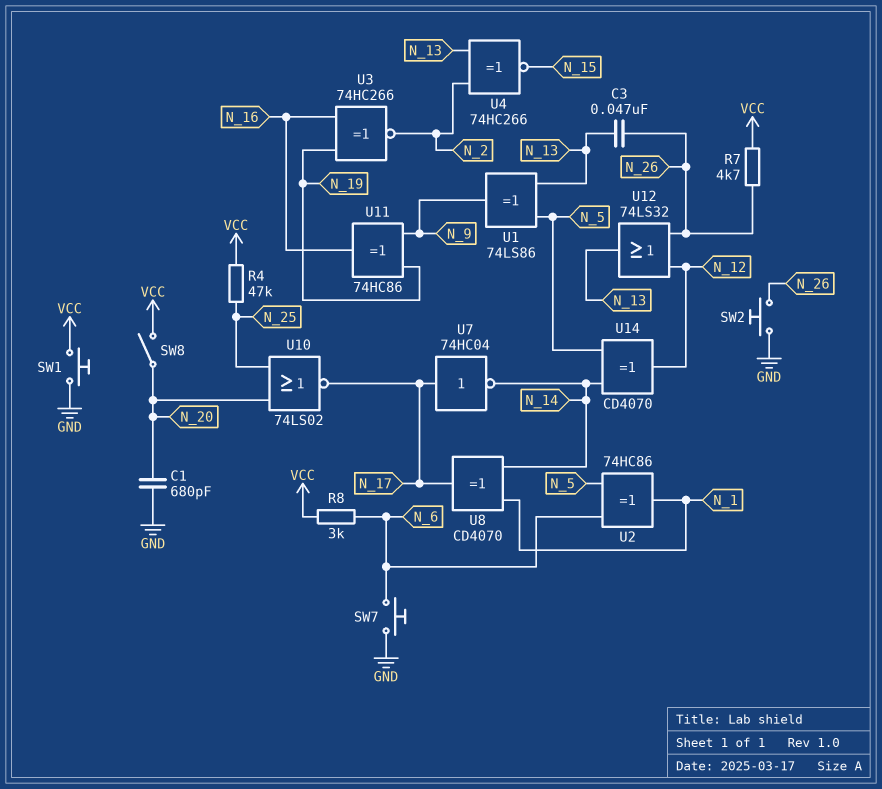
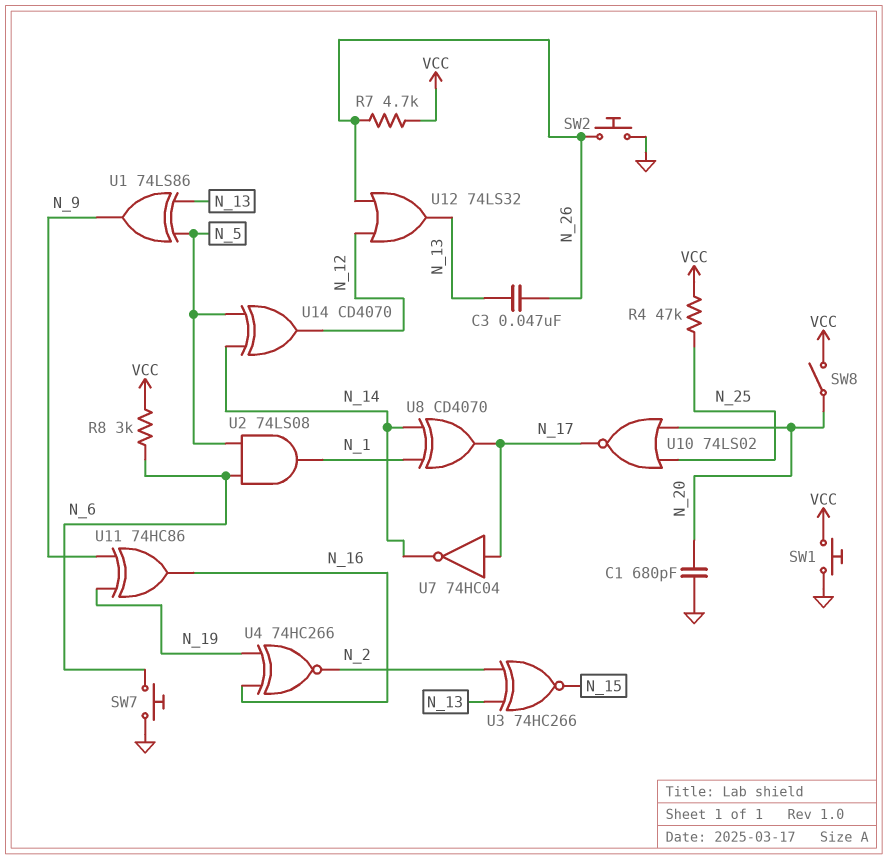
U2: XOR 74HC86 (in N_5, in N_6, out N_1) -> AND 74LS08 (in N_5, in N_6, out N_1)
U3: XNOR 74HC266 (in N_16, in N_19, out N_2) -> XNOR 74HC266 (in N_2, in N_13, out N_15)
U4: XNOR 74HC266 (in N_2, in N_13, out N_15) -> XNOR 74HC266 (in N_16, in N_19, out N_2)

